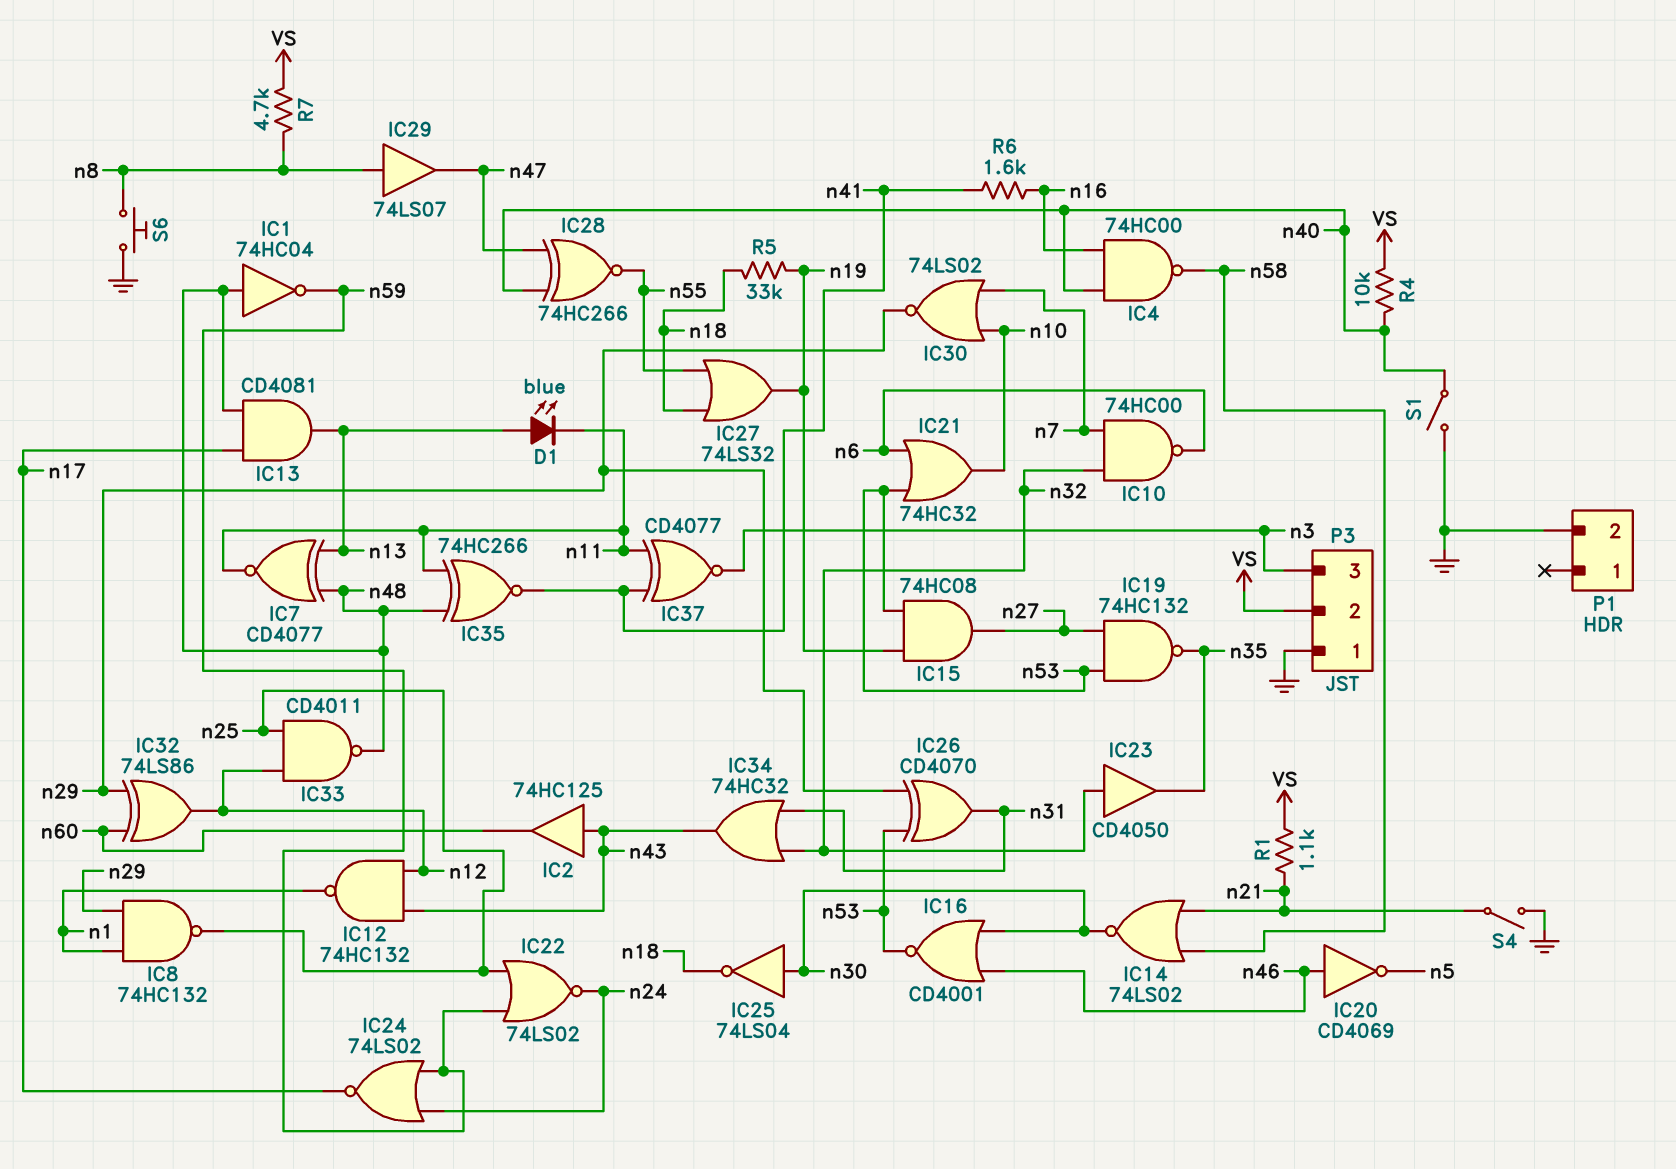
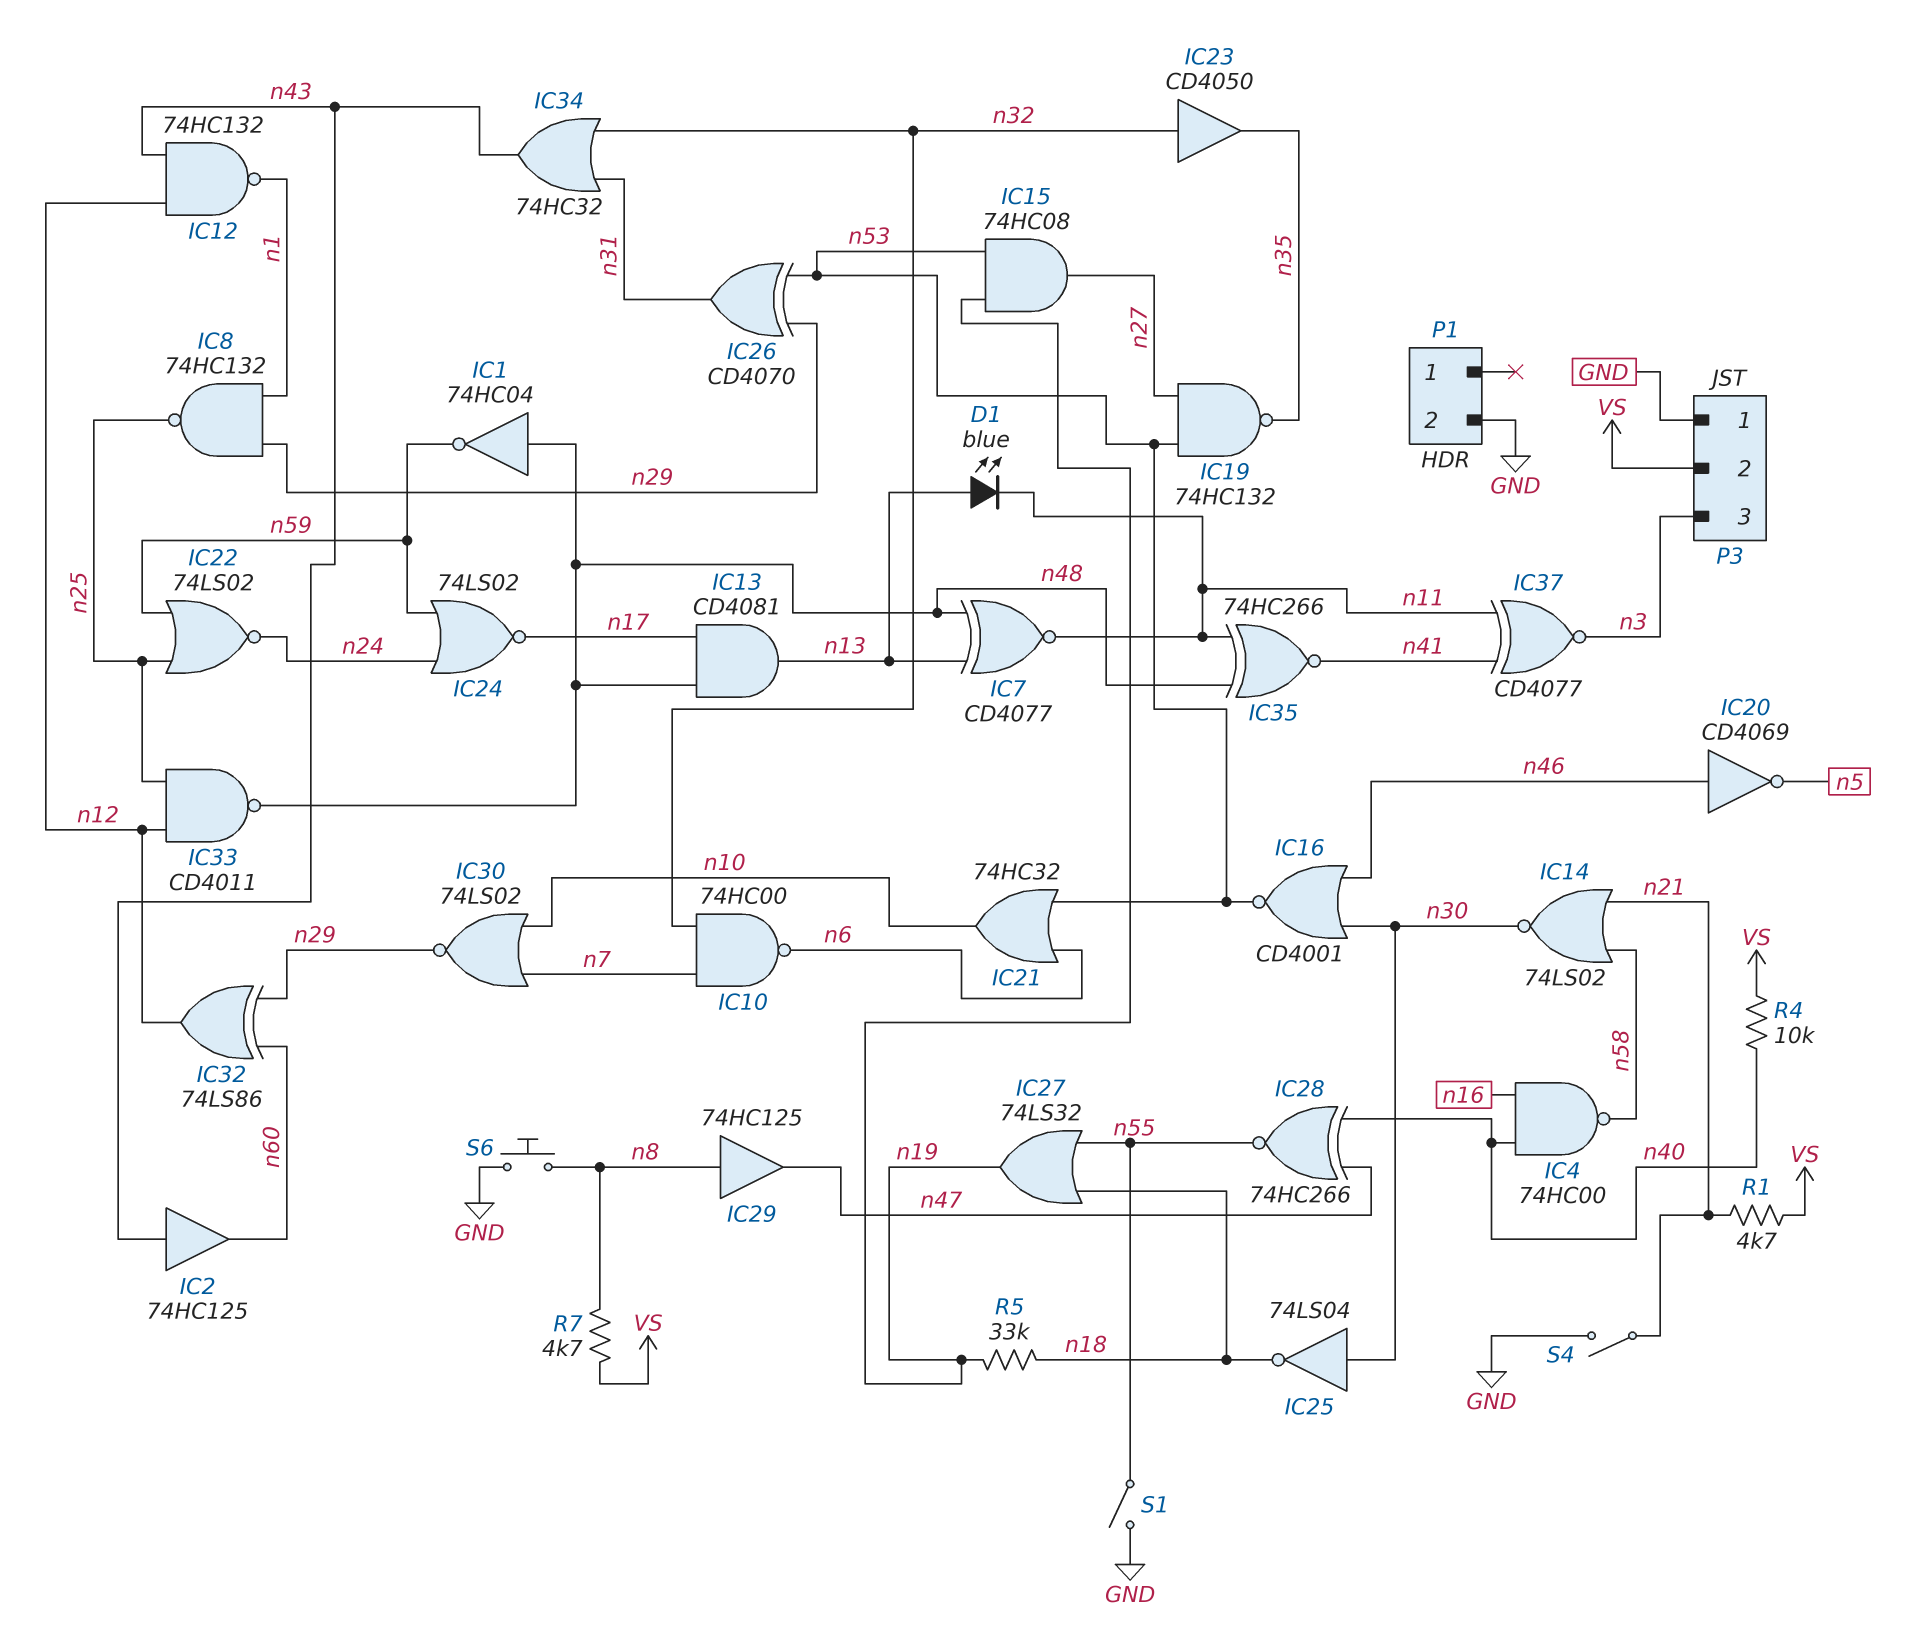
IC29: buffer 74LS07 (in n8, out n47) -> buffer 74HC125 (in n8, out n47)
R1: 1.1k (VS, n21) -> 4.7k (VS, n21)
R6: 1.6k (n16, n41) -> none
S1: switch (GND, n40) -> switch (GND, n55)

